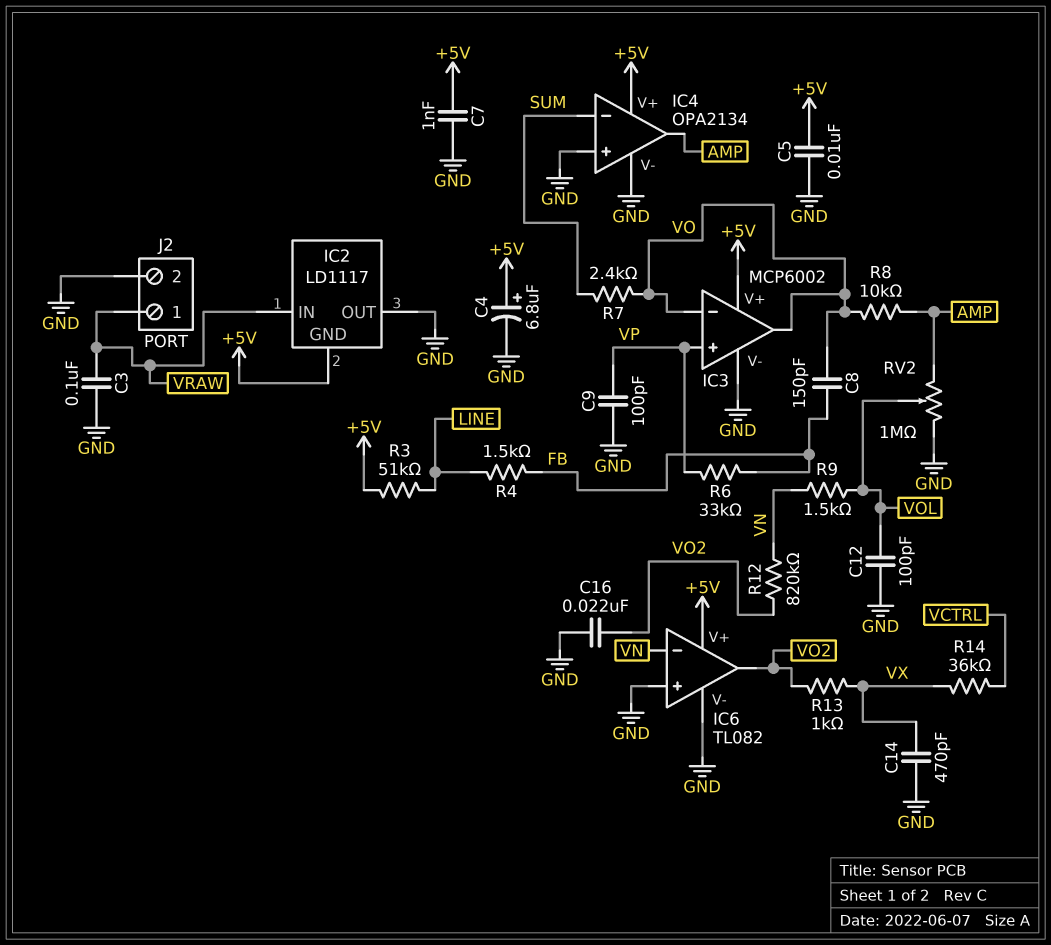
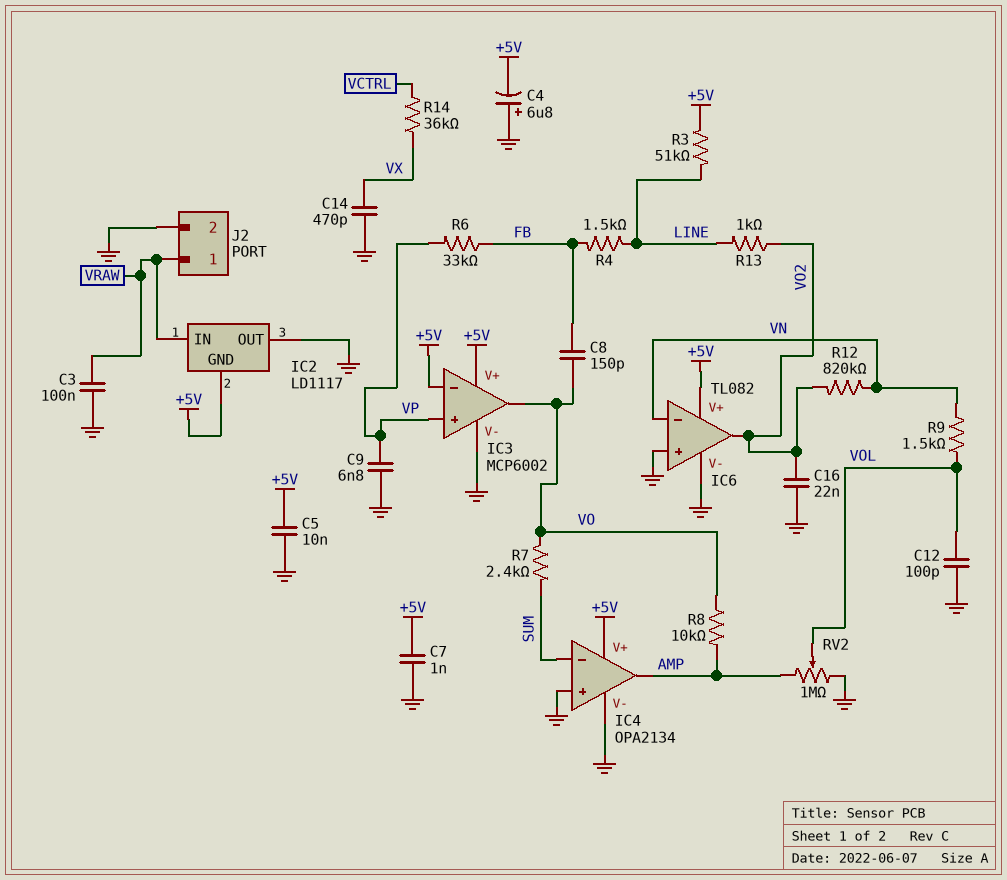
C4: 6.8uF (plus +5V, minus GND) -> 6.8uF (plus GND, minus +5V)
C9: 100pF (GND, VP) -> 6.8nF (GND, VP)
IC3 pin in-: VO -> +5V
R13: 1k (VO2, VX) -> 1k (LINE, VO2)

